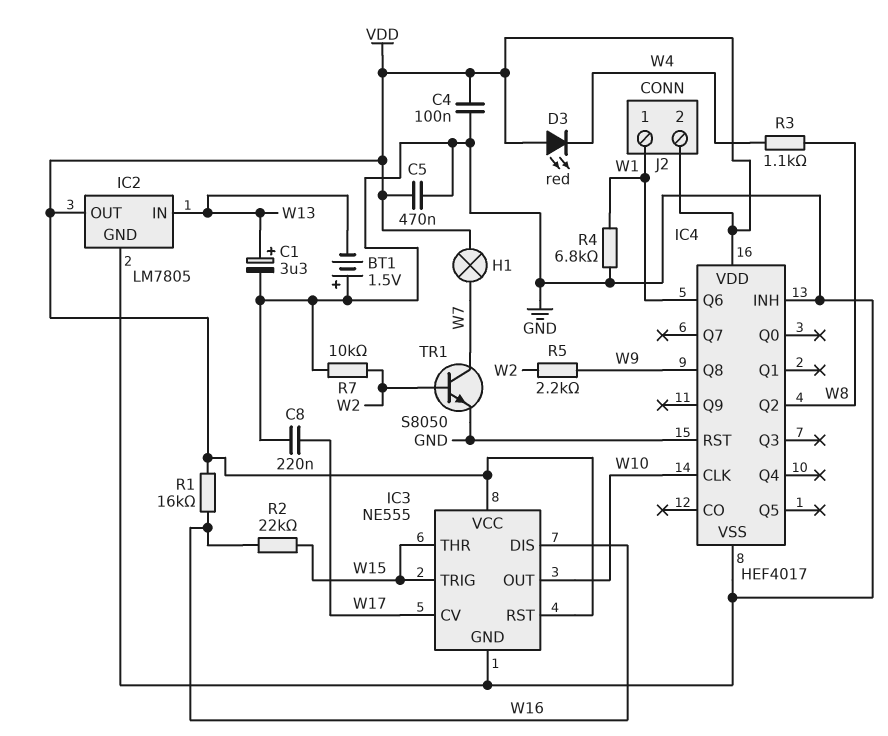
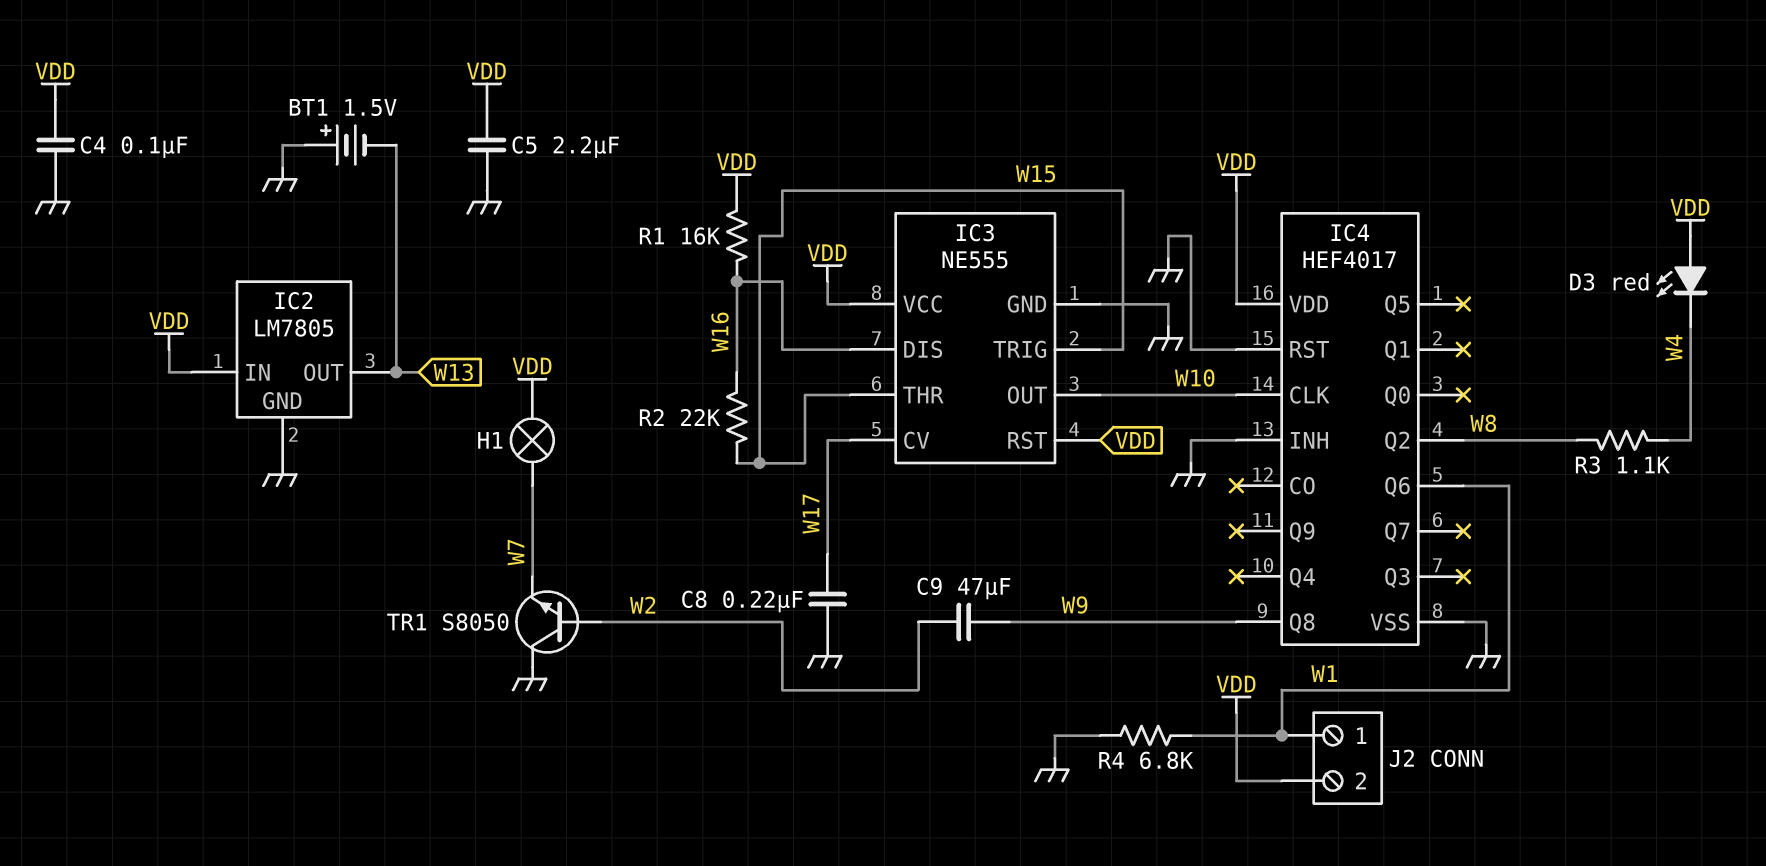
C1: 3.3uF (plus W13, minus GND) -> none
C5: 470nF (GND, VDD) -> 2.2uF (GND, VDD)
C9: none -> 47uF (W2, W9)
IC2 pin IN: W13 -> VDD
IC2 pin OUT: VDD -> W13
R5: 2.2k (W2, W9) -> none
R7: 10k (GND, W2) -> none
TR1: NPN S8050 (B W2, C W7, E GND) -> NPN S8050 (B W2, C GND, E W7)

